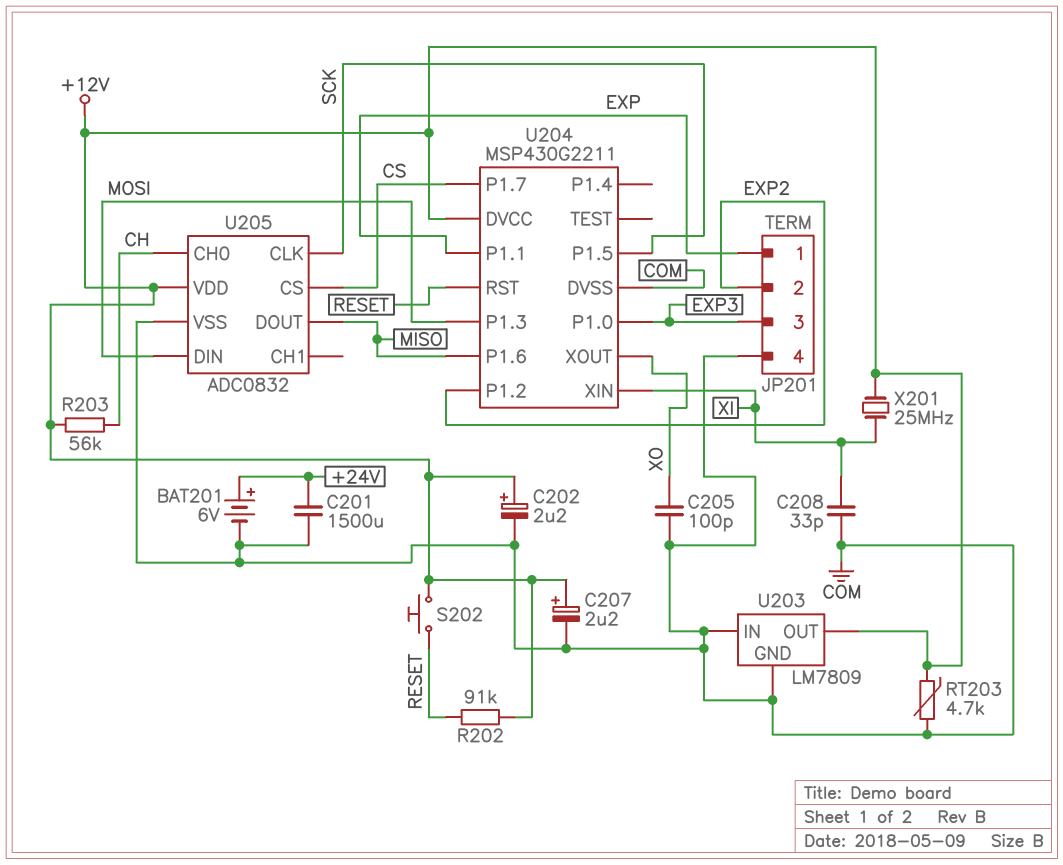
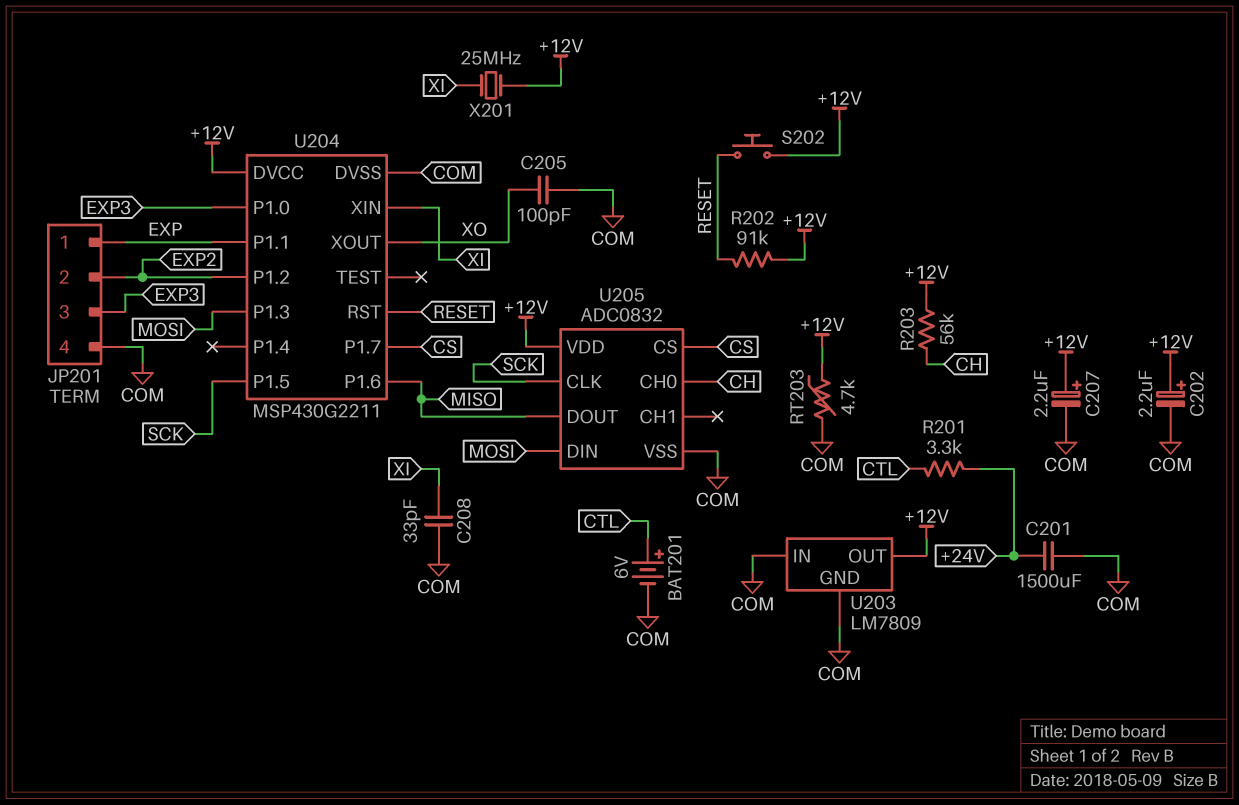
BAT201: 6V (plus +24V, minus COM) -> 6V (plus CTL, minus COM)
R201: none -> 3.3k (+24V, CTL)

